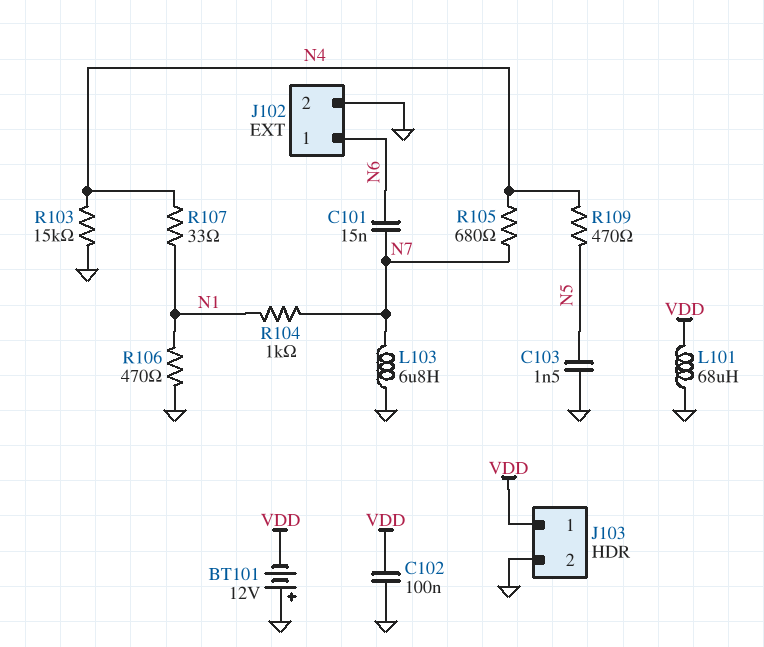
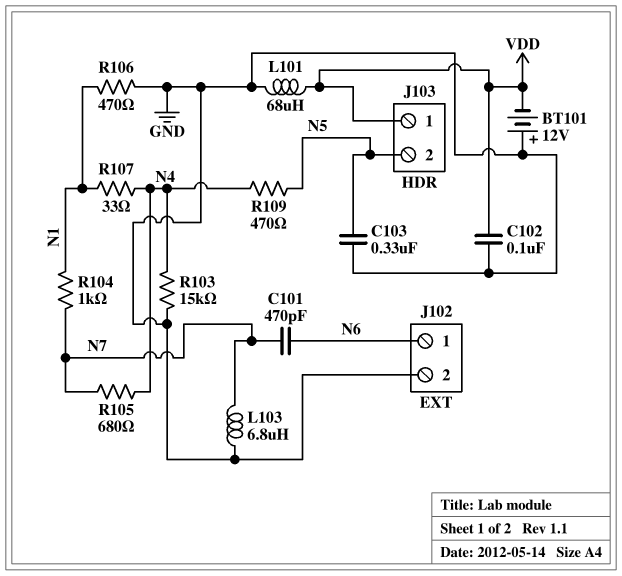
C101: 15nF (N6, N7) -> 470pF (N6, N7)
C103: 1.5nF (GND, N5) -> 330nF (GND, N5)
J103 pin 2: GND -> N5

